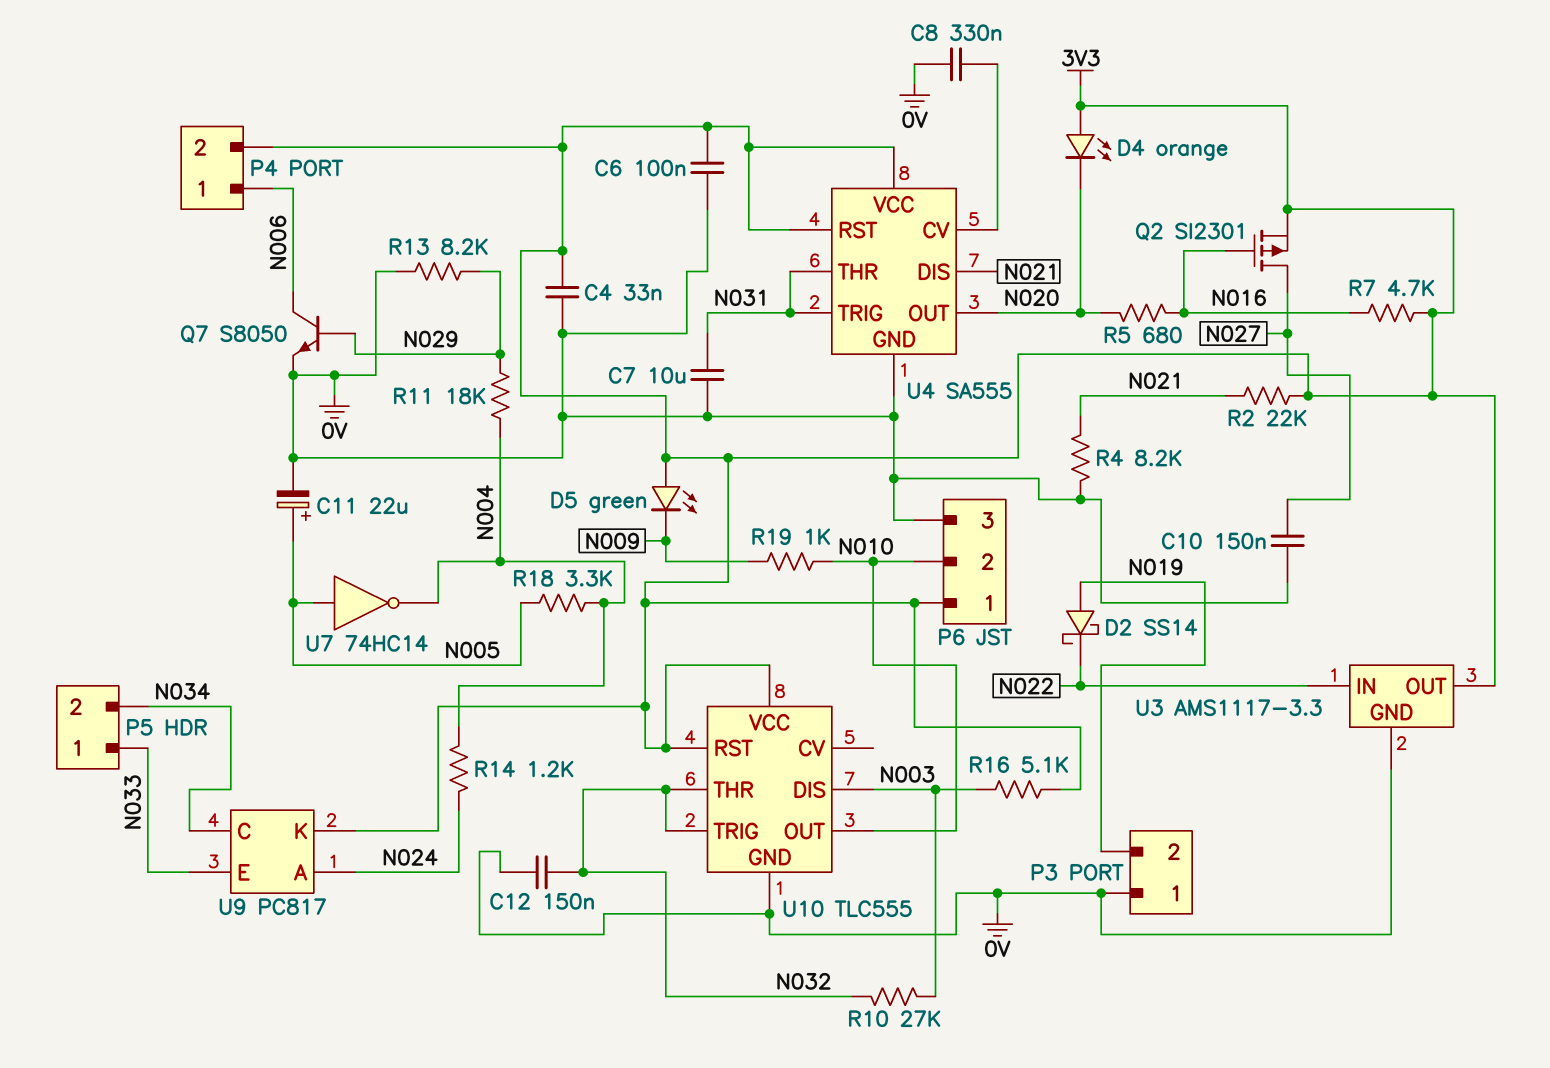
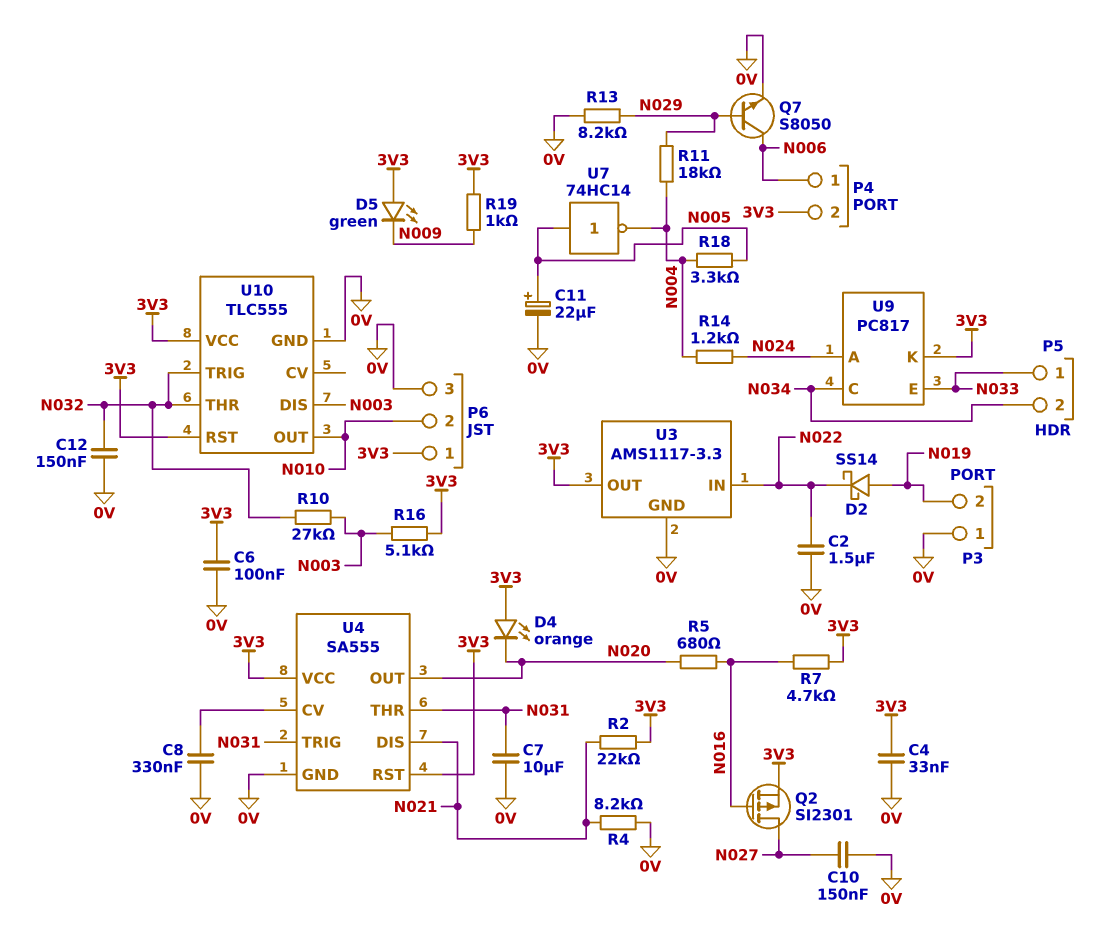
C2: none -> 1.5uF (0V, N022)
R19: 1k (N009, N010) -> 1k (3V3, N009)

